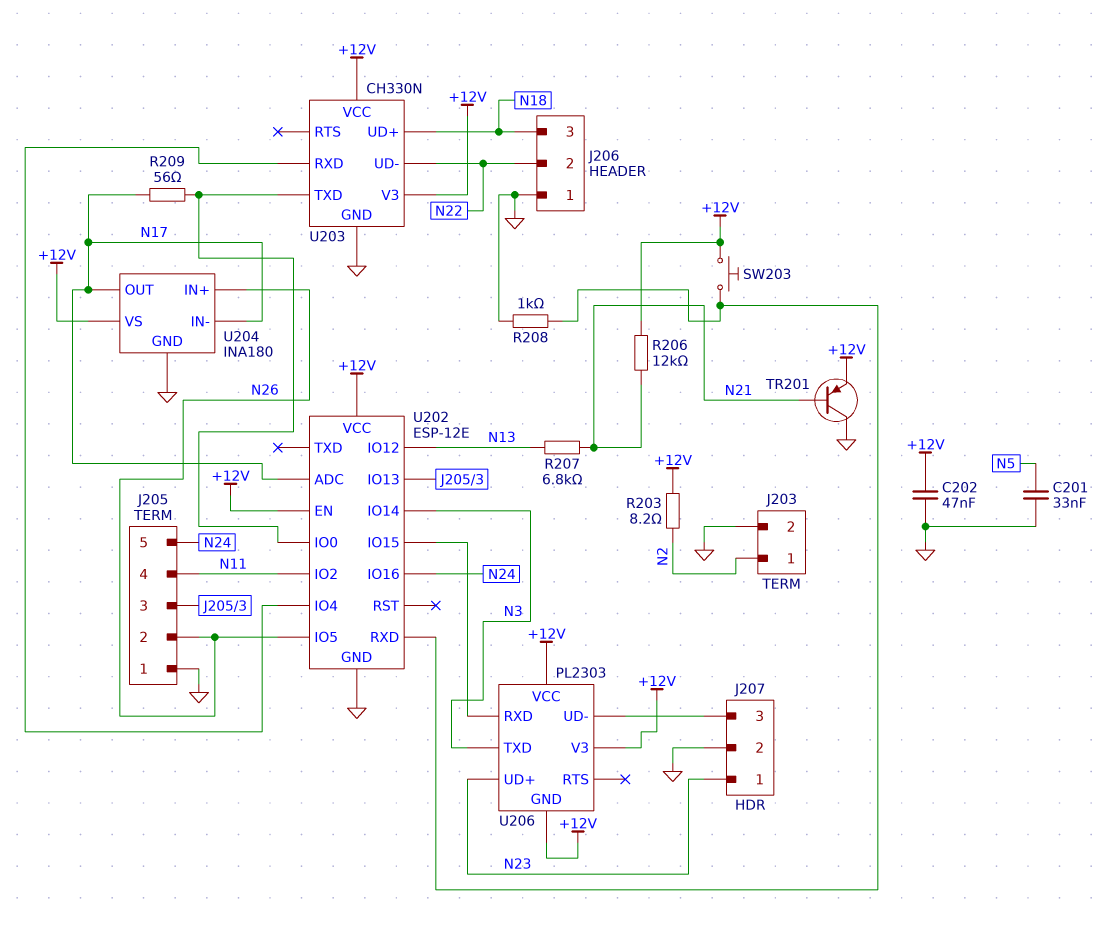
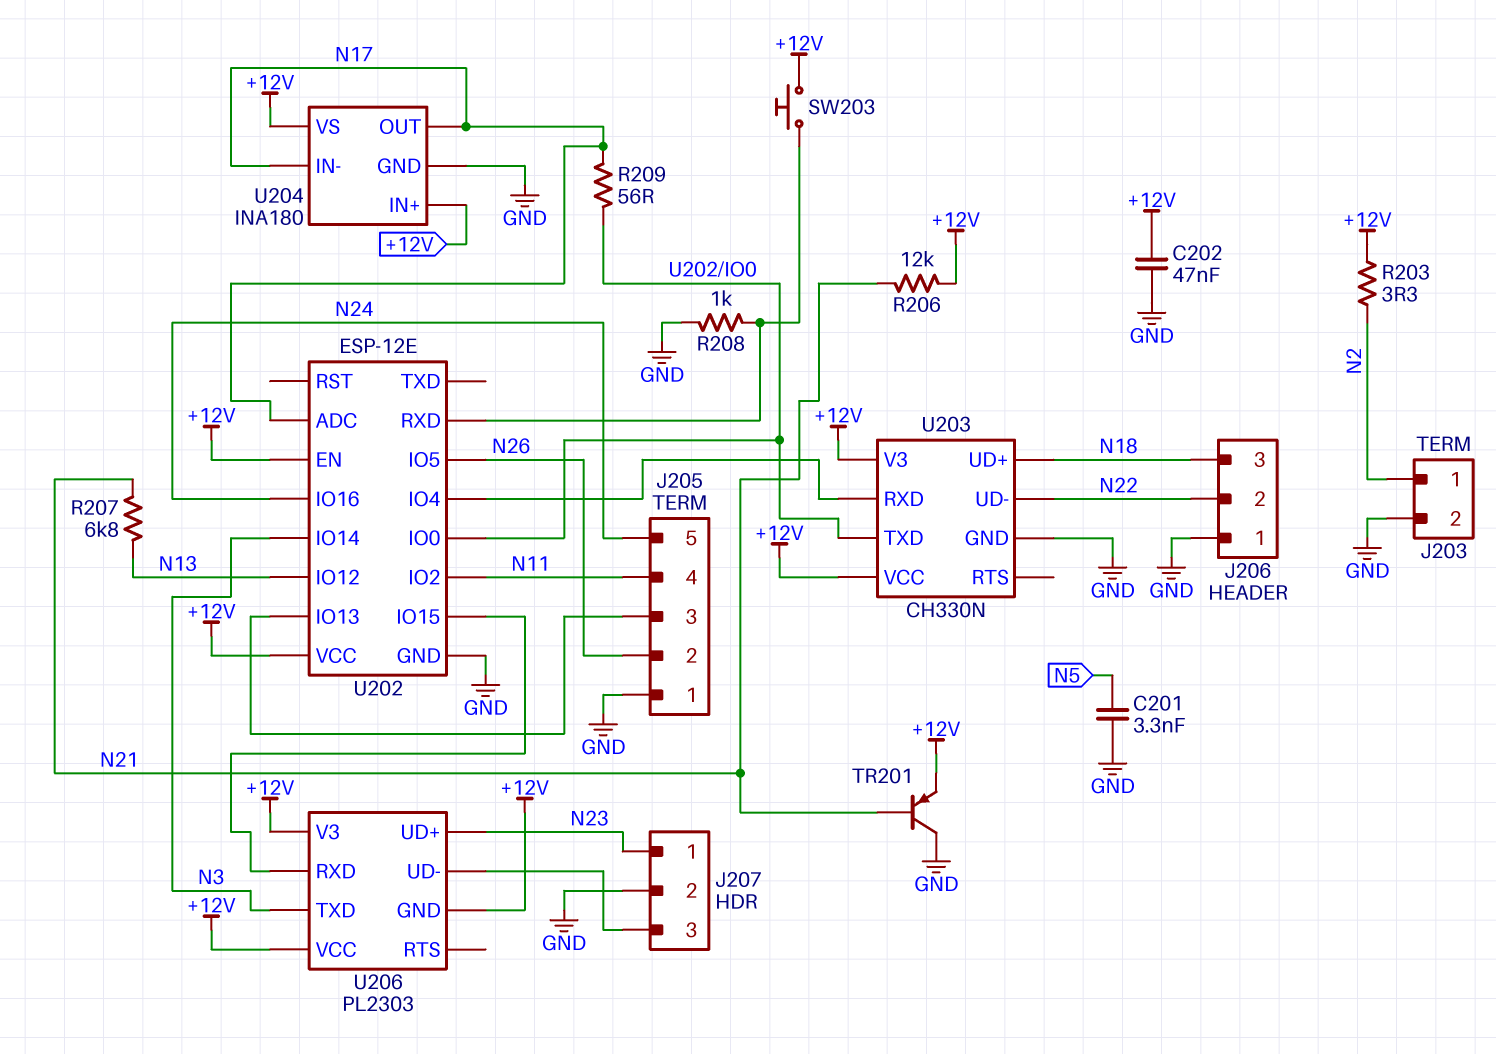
C201: 33nF (GND, N5) -> 3.3nF (GND, N5)
R203: 8.2 (+12V, N2) -> 3.3 (+12V, N2)
U204 pin IN+: N26 -> +12V

